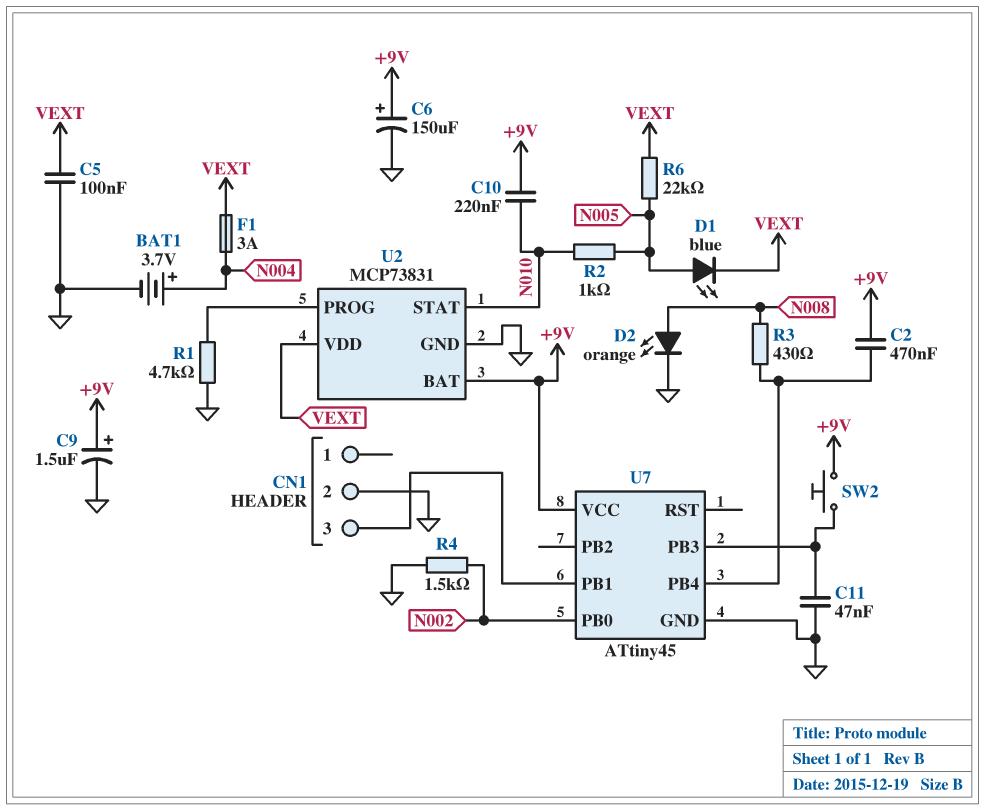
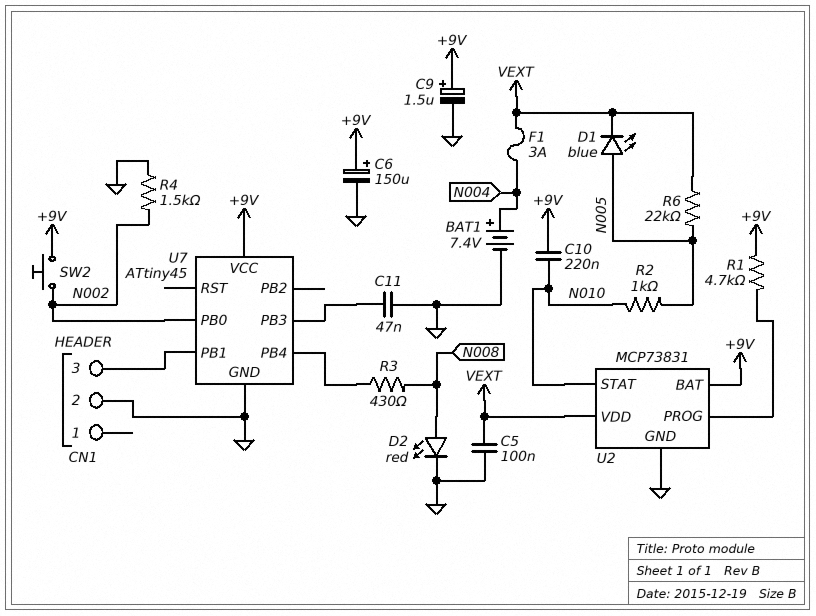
BAT1: 3.7V (plus N004, minus GND) -> 7.4V (plus N004, minus GND)
C2: 470nF (+9V, U7/PB4) -> none
D2: LED orange (A N008, K GND) -> LED red (A N008, K GND)
R1: 4.7k (GND, U2/PROG) -> 4.7k (+9V, U2/PROG)
SW2: button (+9V, U7/PB3) -> button (+9V, N002)

